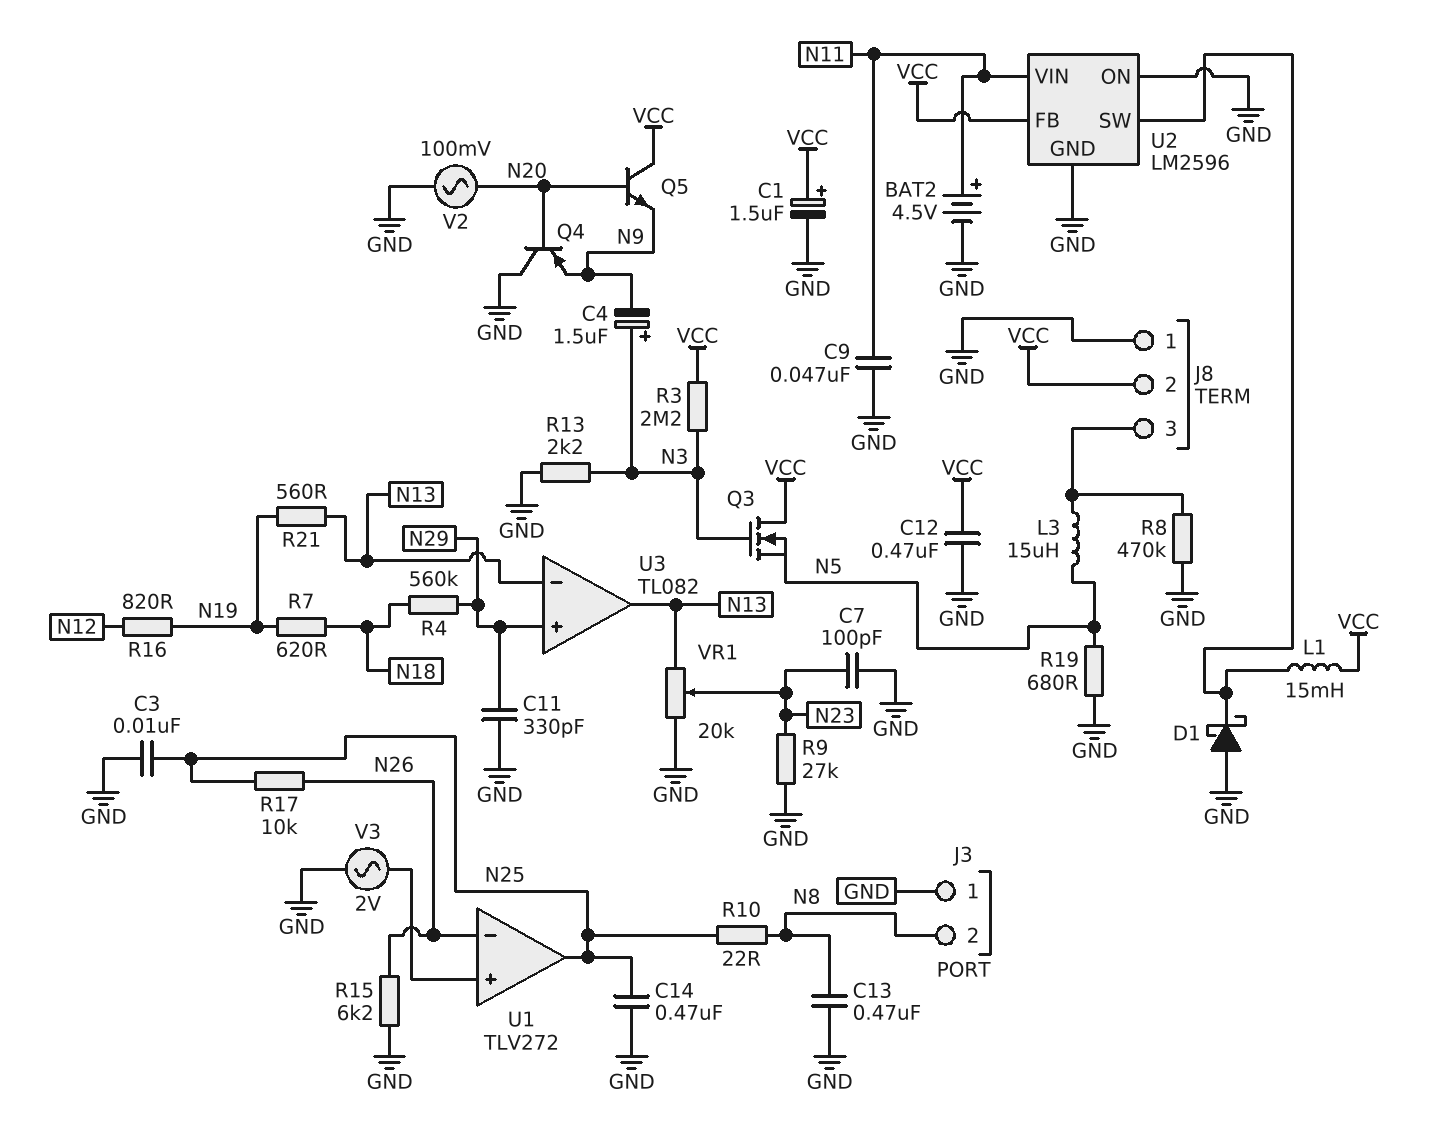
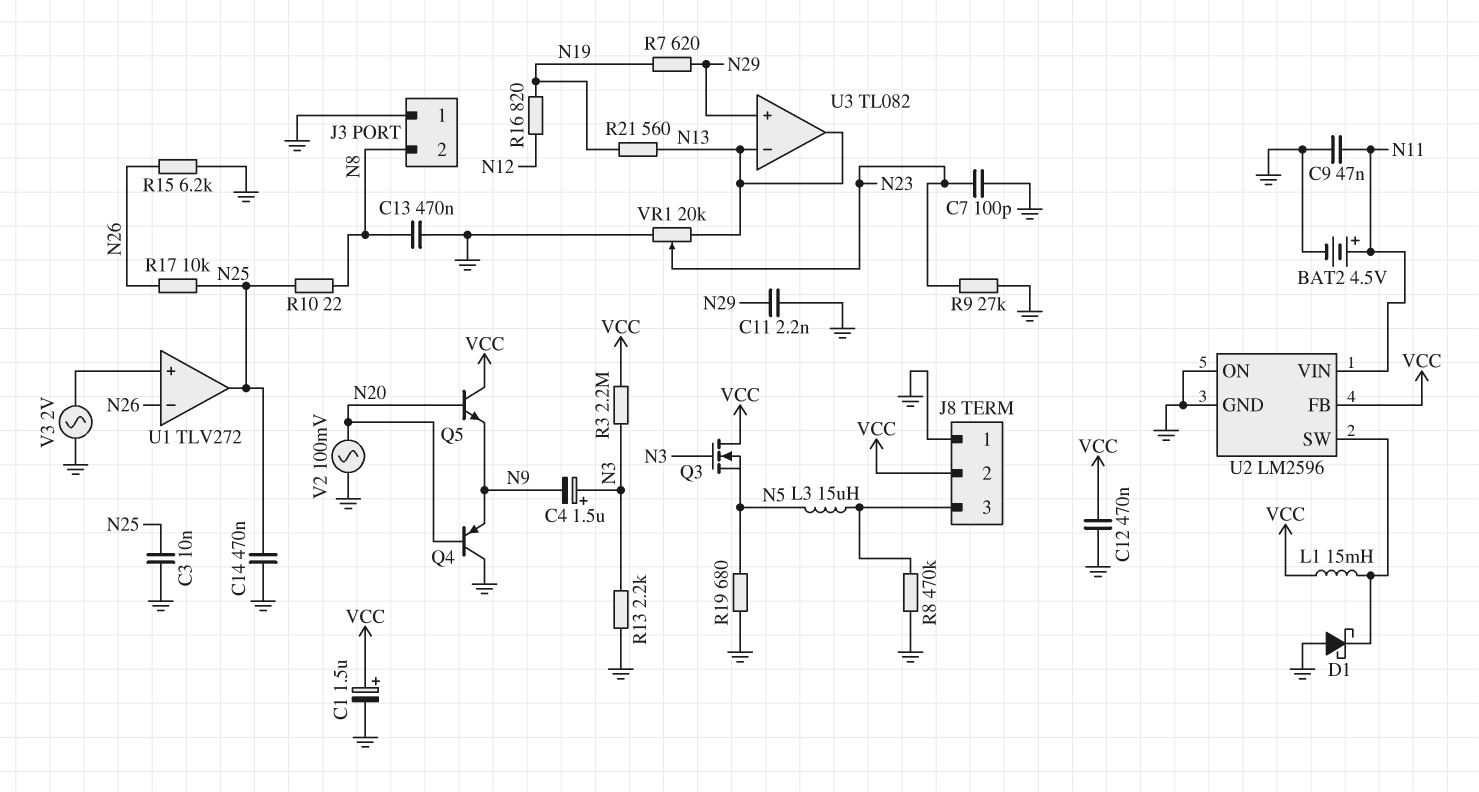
C11: 330pF (GND, N29) -> 2.2nF (GND, N29)
R4: 560k (N18, N29) -> none
R7: 620 (N18, N19) -> 620 (N19, N29)

